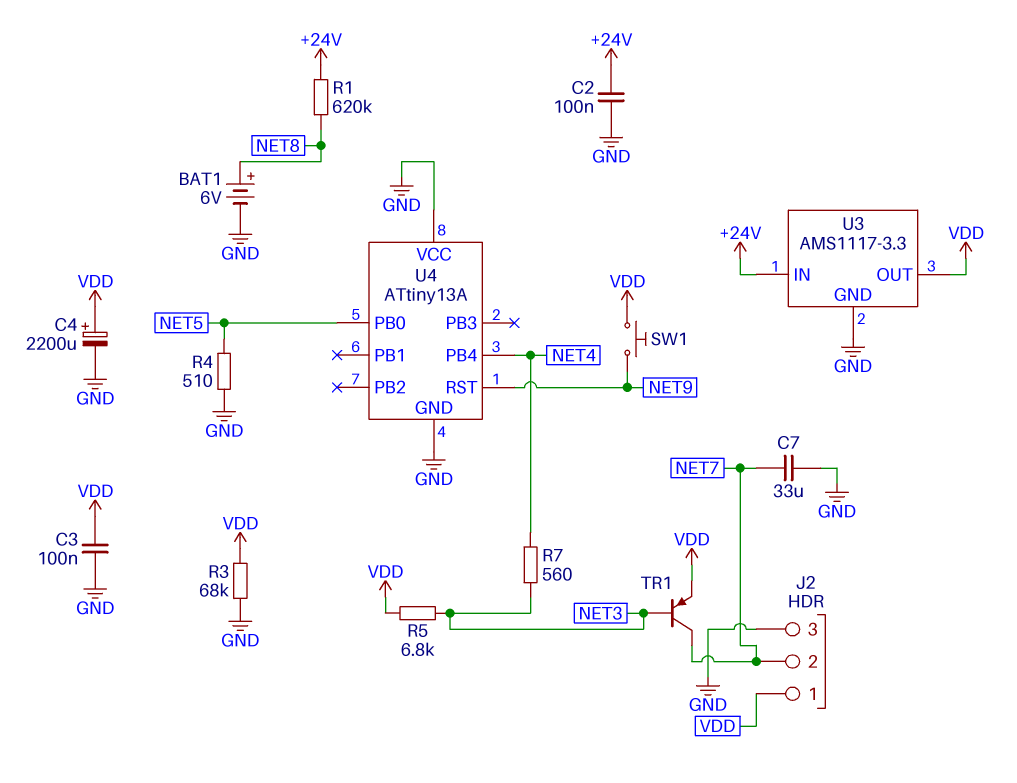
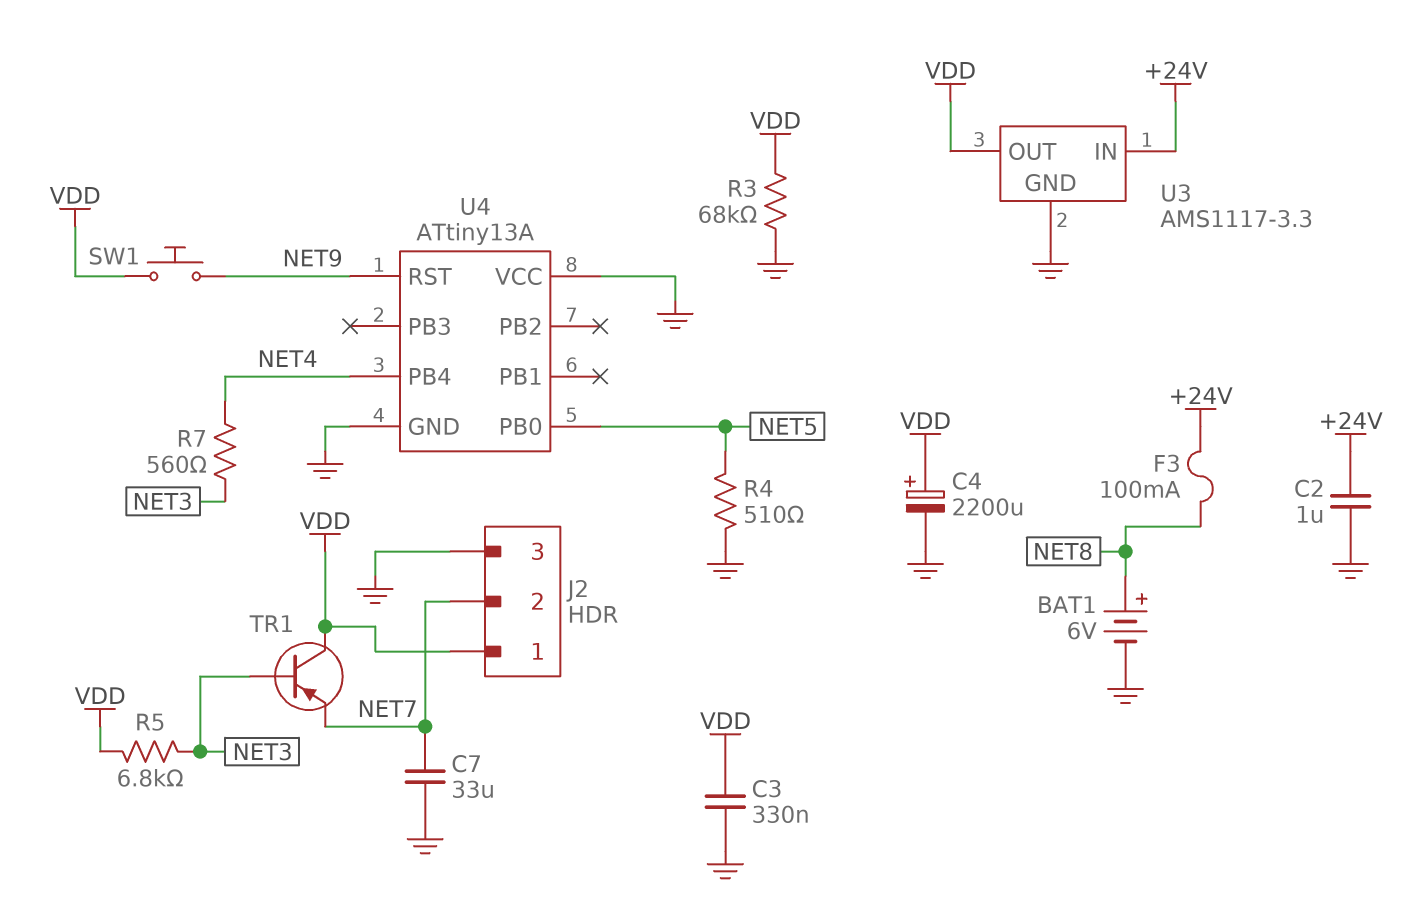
C2: 100nF (+24V, GND) -> 1uF (+24V, GND)
C3: 100nF (GND, VDD) -> 330nF (GND, VDD)
F3: none -> 100mA (+24V, NET8)
R1: 620k (+24V, NET8) -> none
TR1: PNP (B NET3, C NET7, E VDD) -> PNP (B NET3, C VDD, E NET7)

